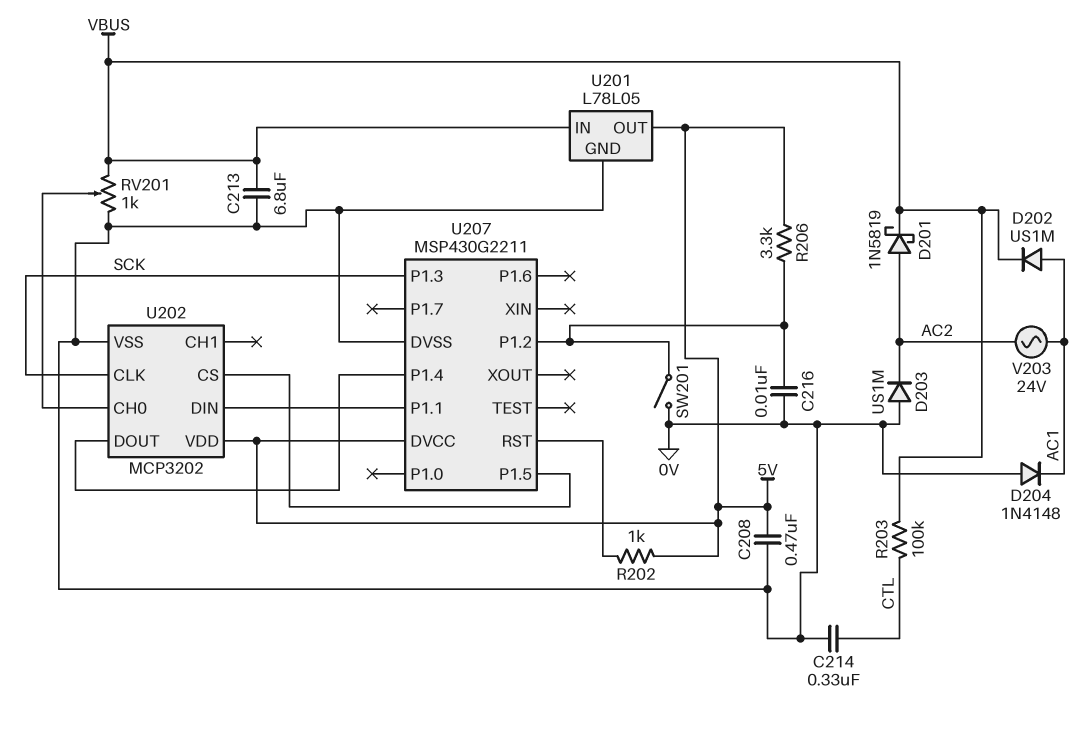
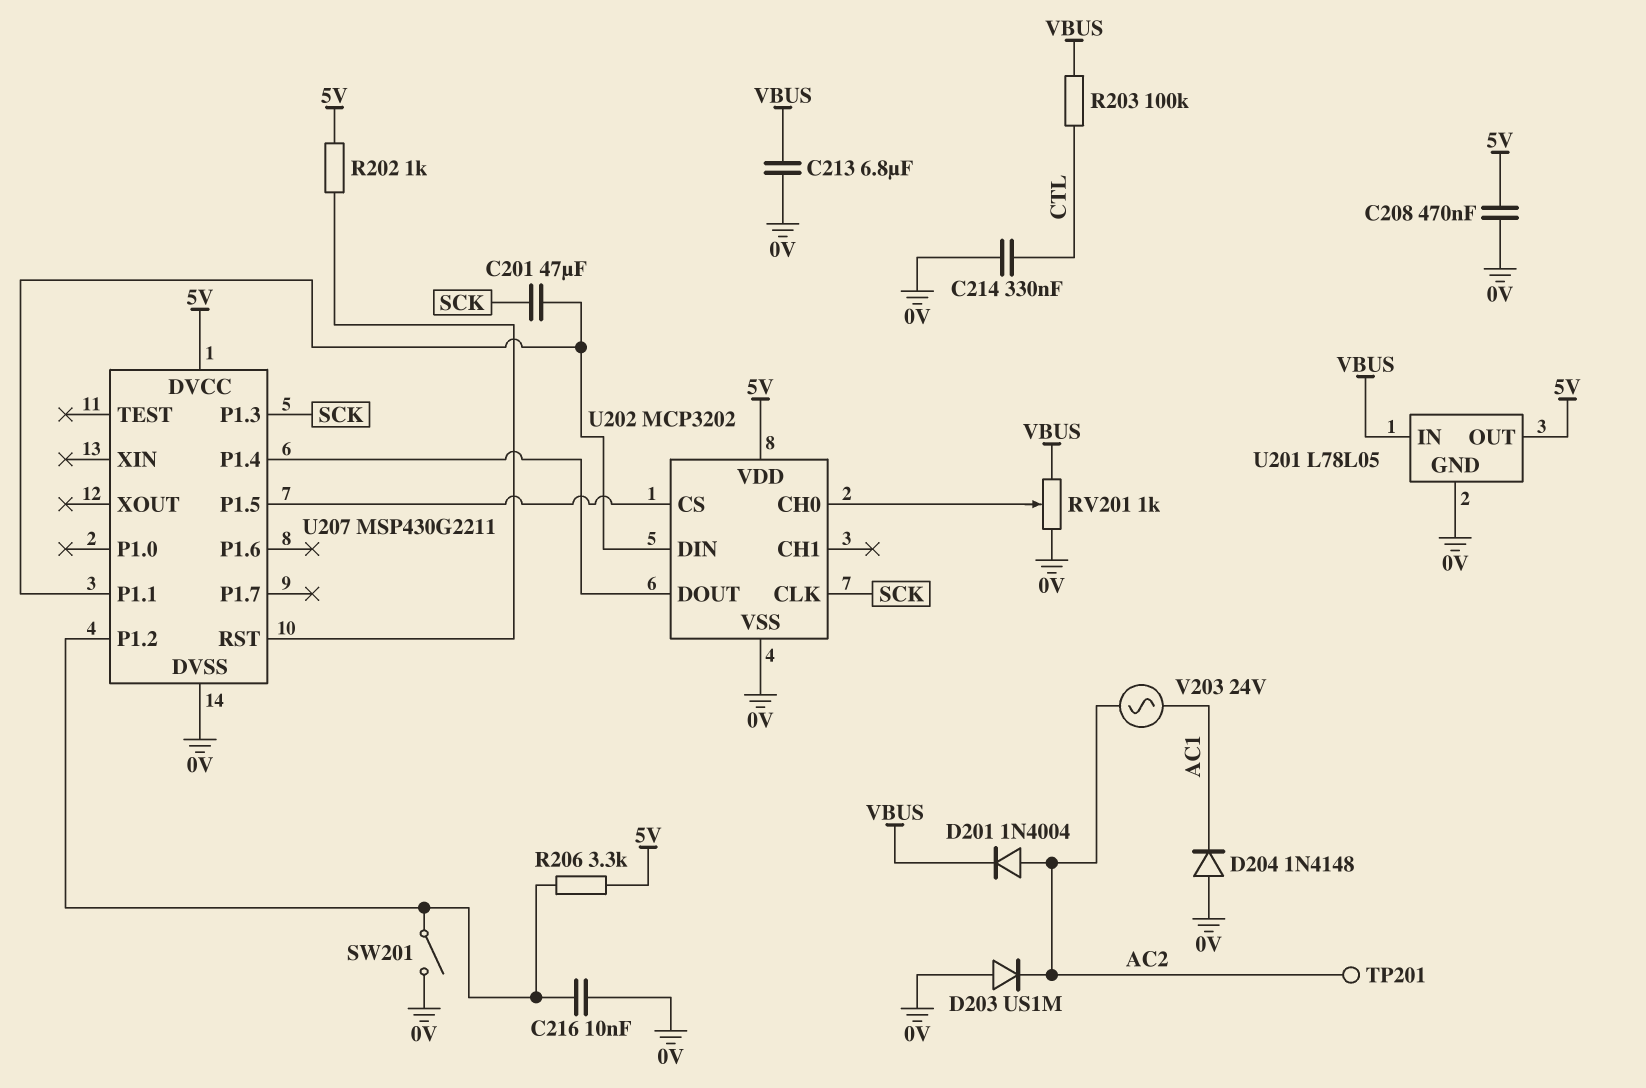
C201: none -> 47uF (SCK, U202/DIN)
D201: schottky 1N5819 (A AC2, K VBUS) -> diode 1N4004 (A AC2, K VBUS)
D202: diode US1M (A AC1, K VBUS) -> none
TP201: none -> test point (AC2)

